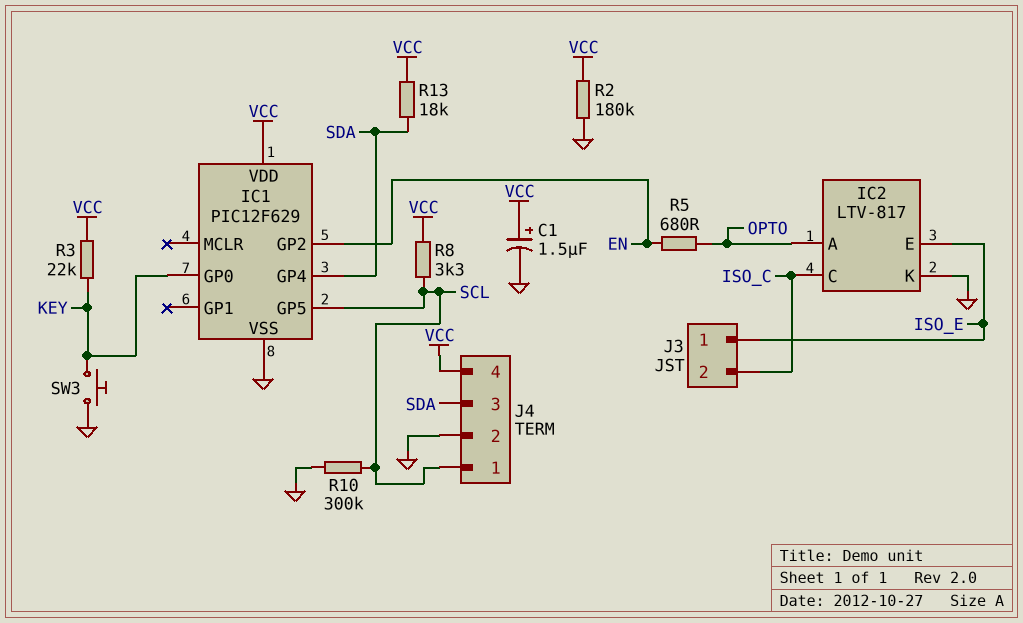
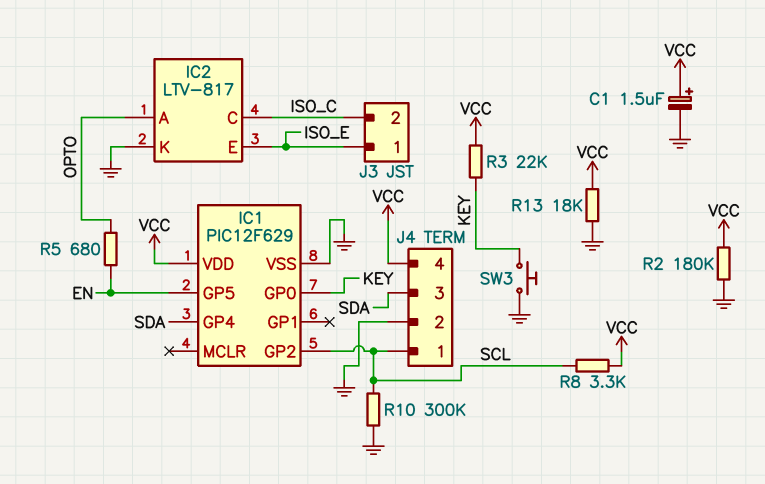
IC1 pin GP2: EN -> SCL
IC1 pin GP5: SCL -> EN
R13: 18k (SDA, VCC) -> 18k (GND, VCC)

